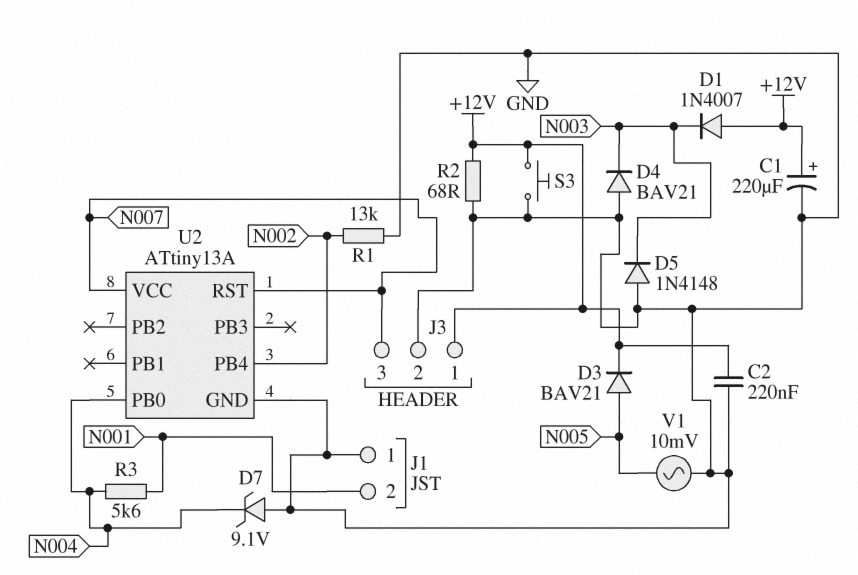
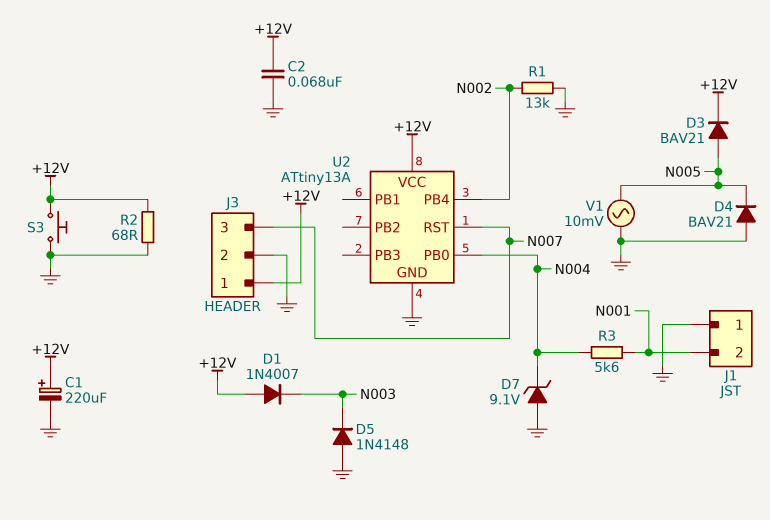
C2: 220nF (+12V, GND) -> 68nF (+12V, GND)
D4: diode BAV21 (A GND, K N003) -> diode BAV21 (A GND, K N005)
U2 pin VCC: N007 -> +12V

